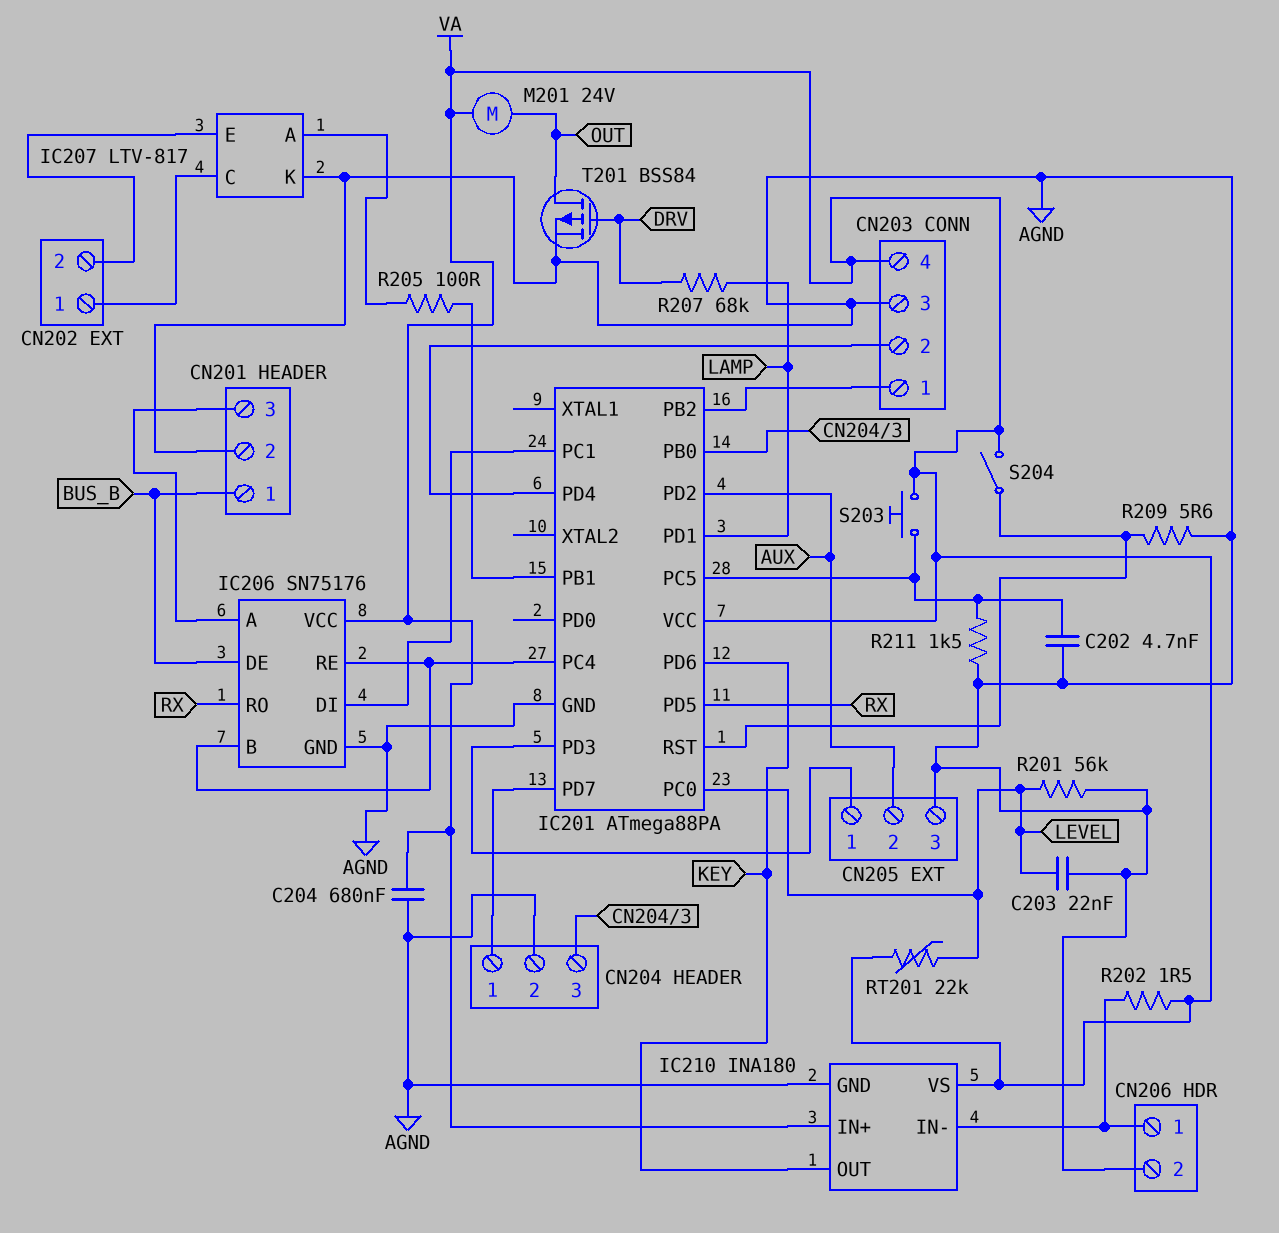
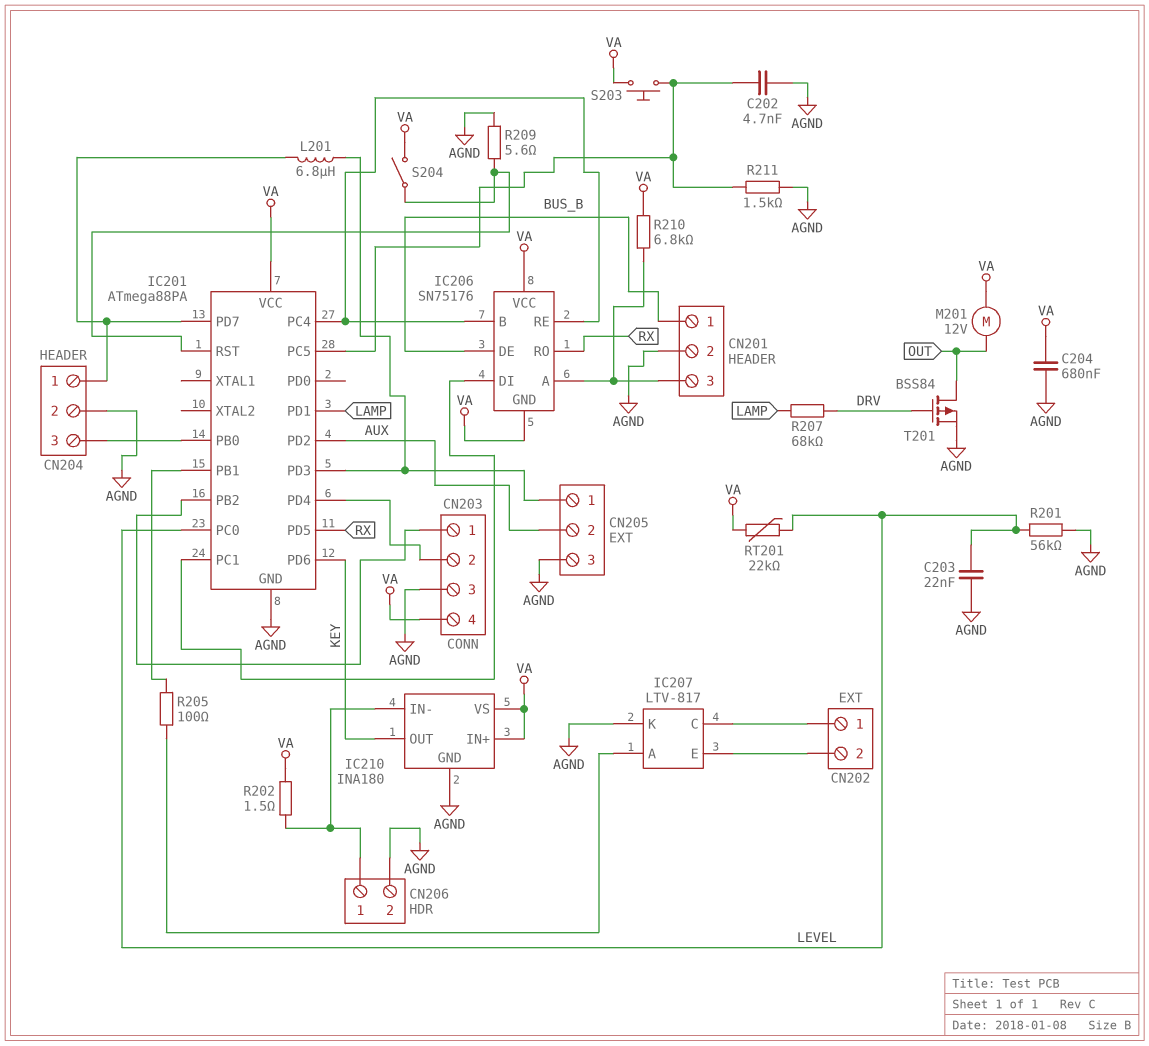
IC206 pin GND: AGND -> VA
L201: none -> 6.8uH (CN204/1, CN205/1)
M201: motor 24V (OUT, VA) -> motor 12V (OUT, VA)
R210: none -> 6.8k (CN201/3, VA)

